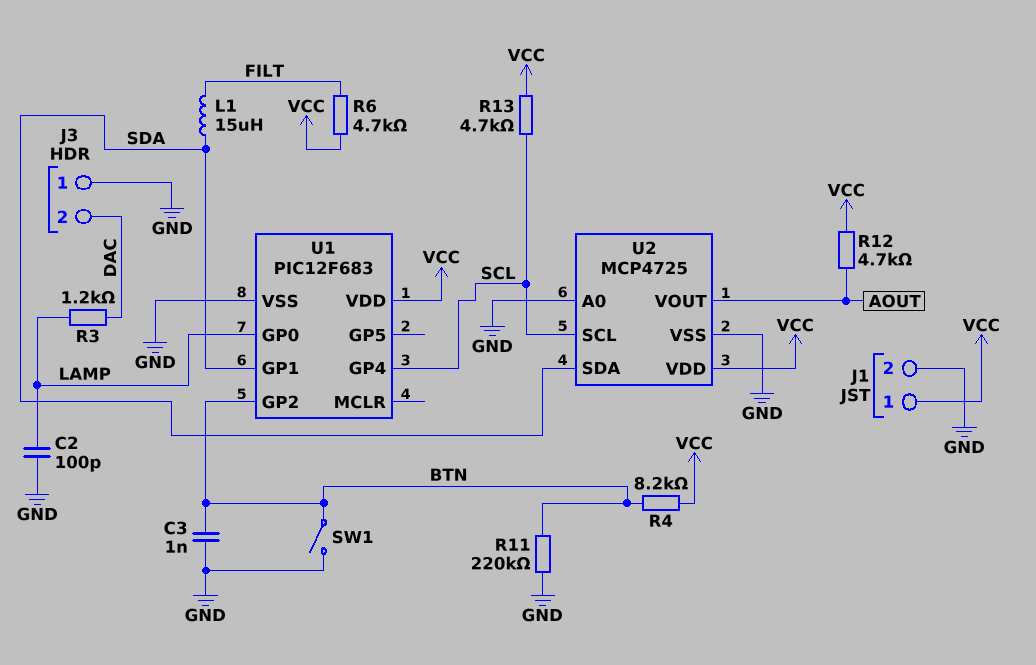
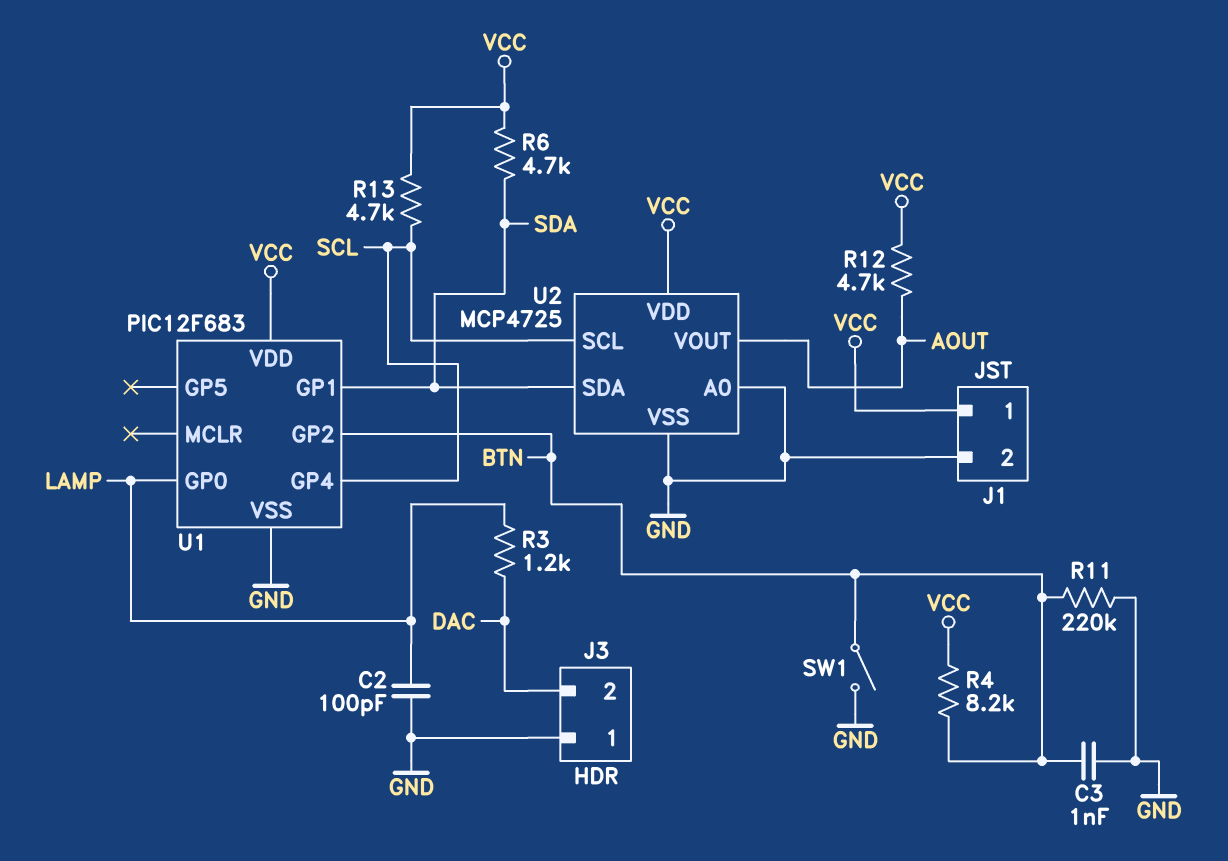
L1: 15uH (FILT, SDA) -> none
R6: 4.7k (FILT, VCC) -> 4.7k (SDA, VCC)

